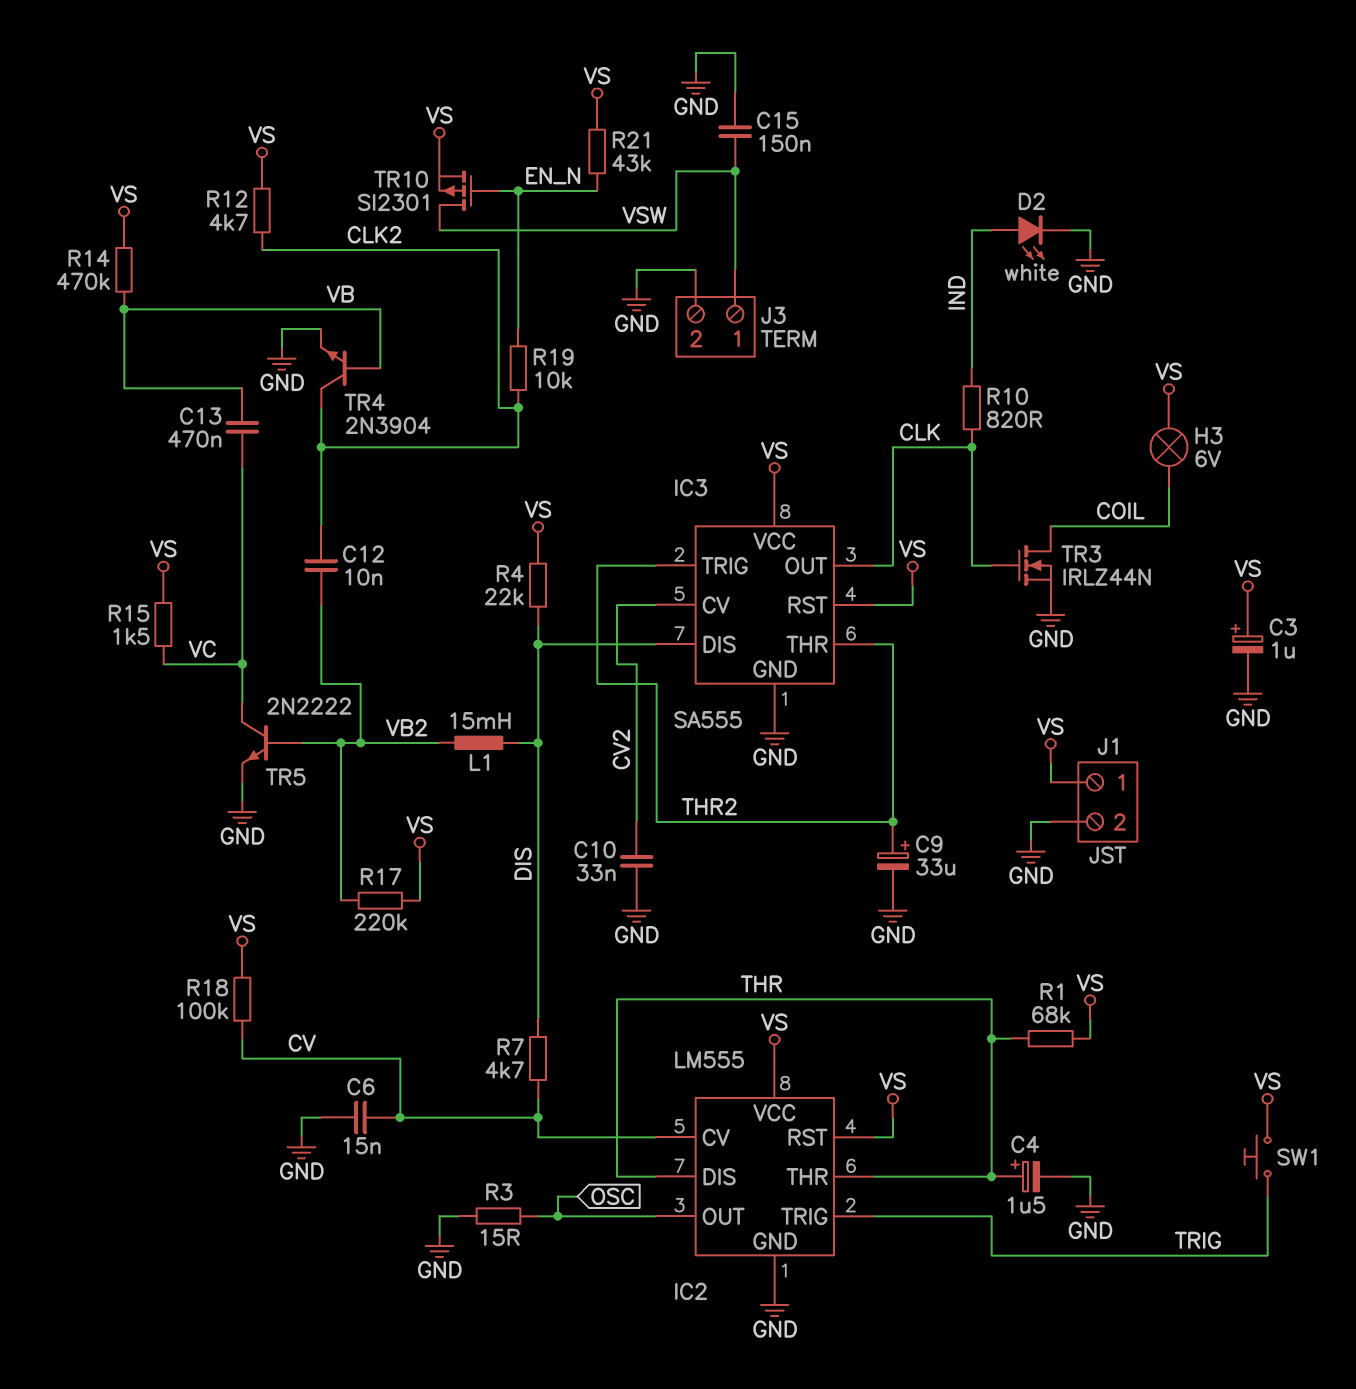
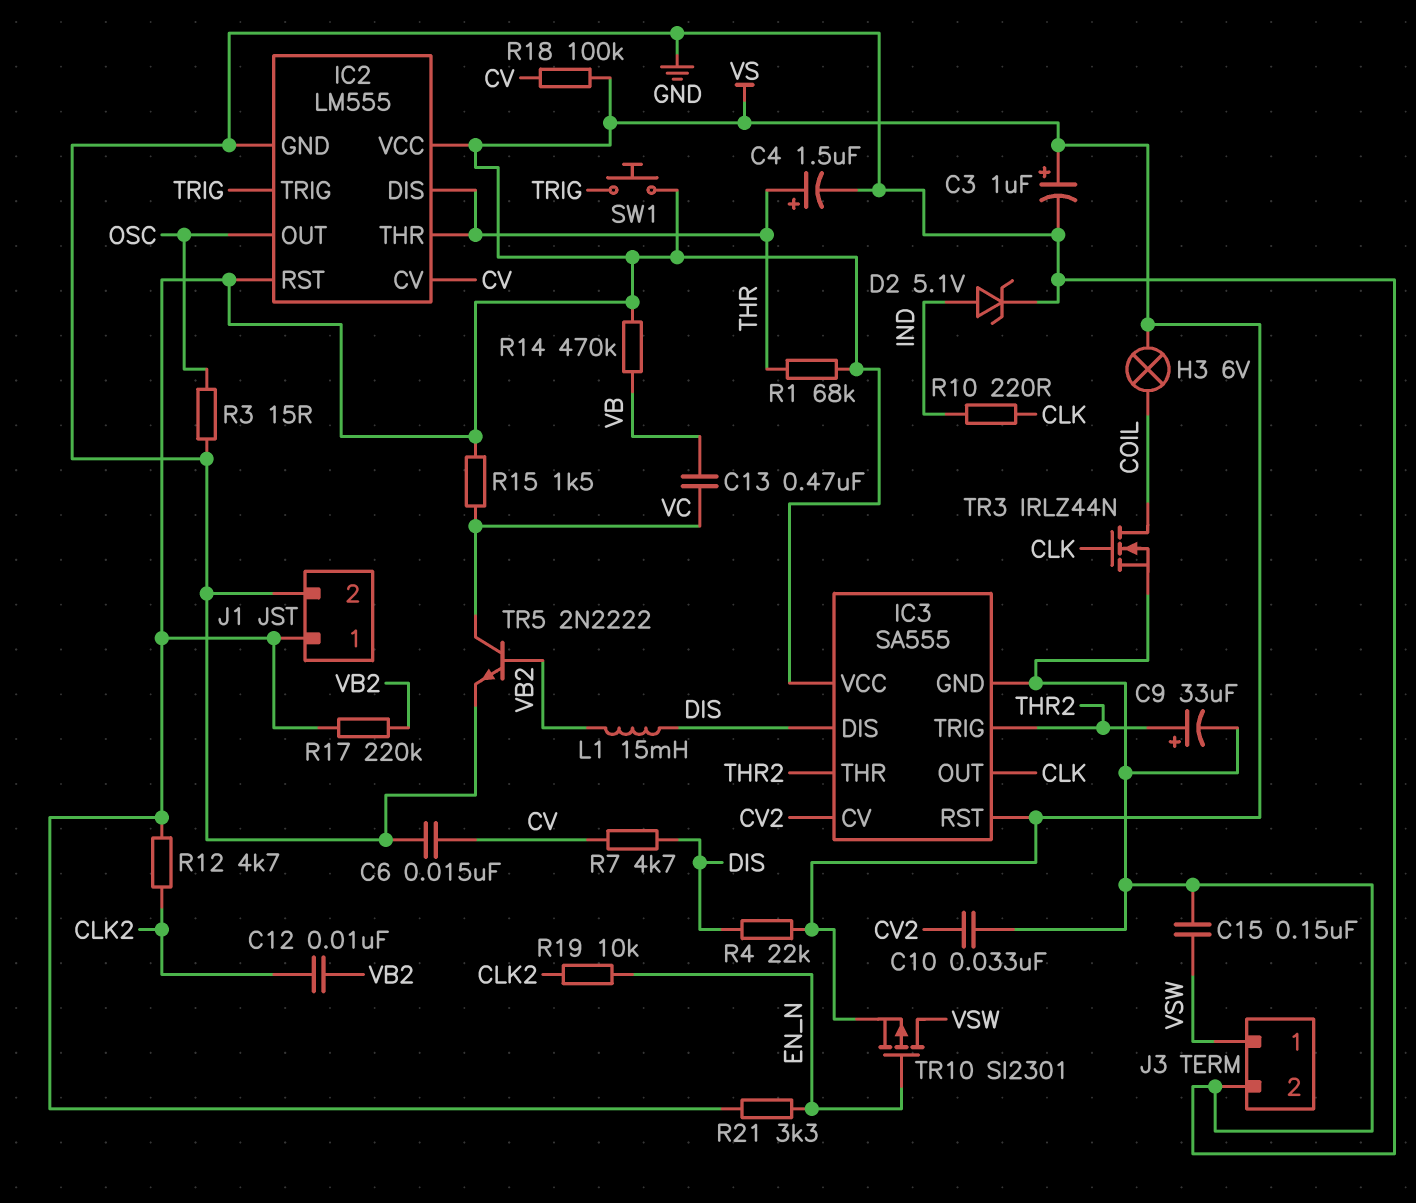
D2: LED white (A IND, K GND) -> zener 5.1V (A IND, K GND)
R10: 820 (CLK, IND) -> 220 (CLK, IND)
R21: 43k (EN_N, VS) -> 3.3k (EN_N, VS)
TR4: NPN 2N3904 (B VB, C CLK2, E GND) -> none

